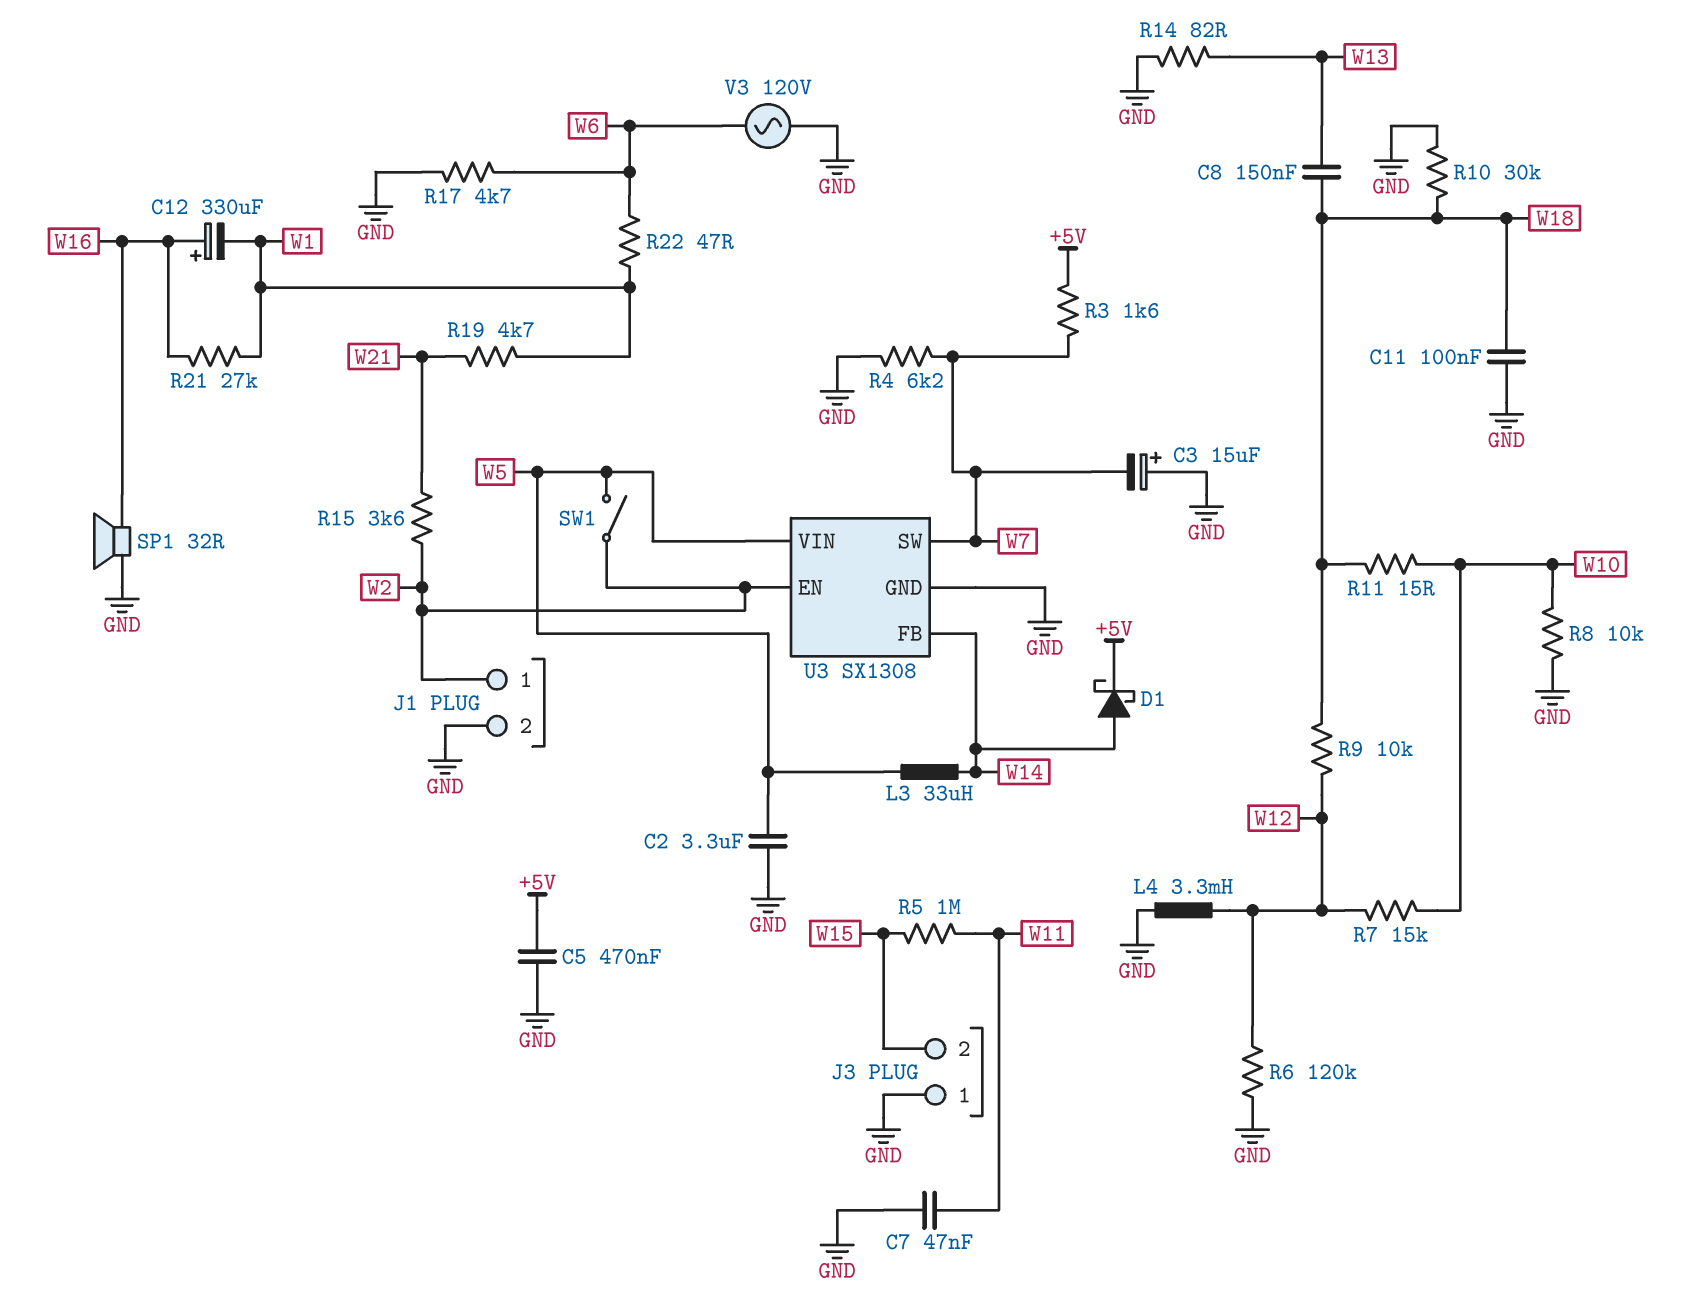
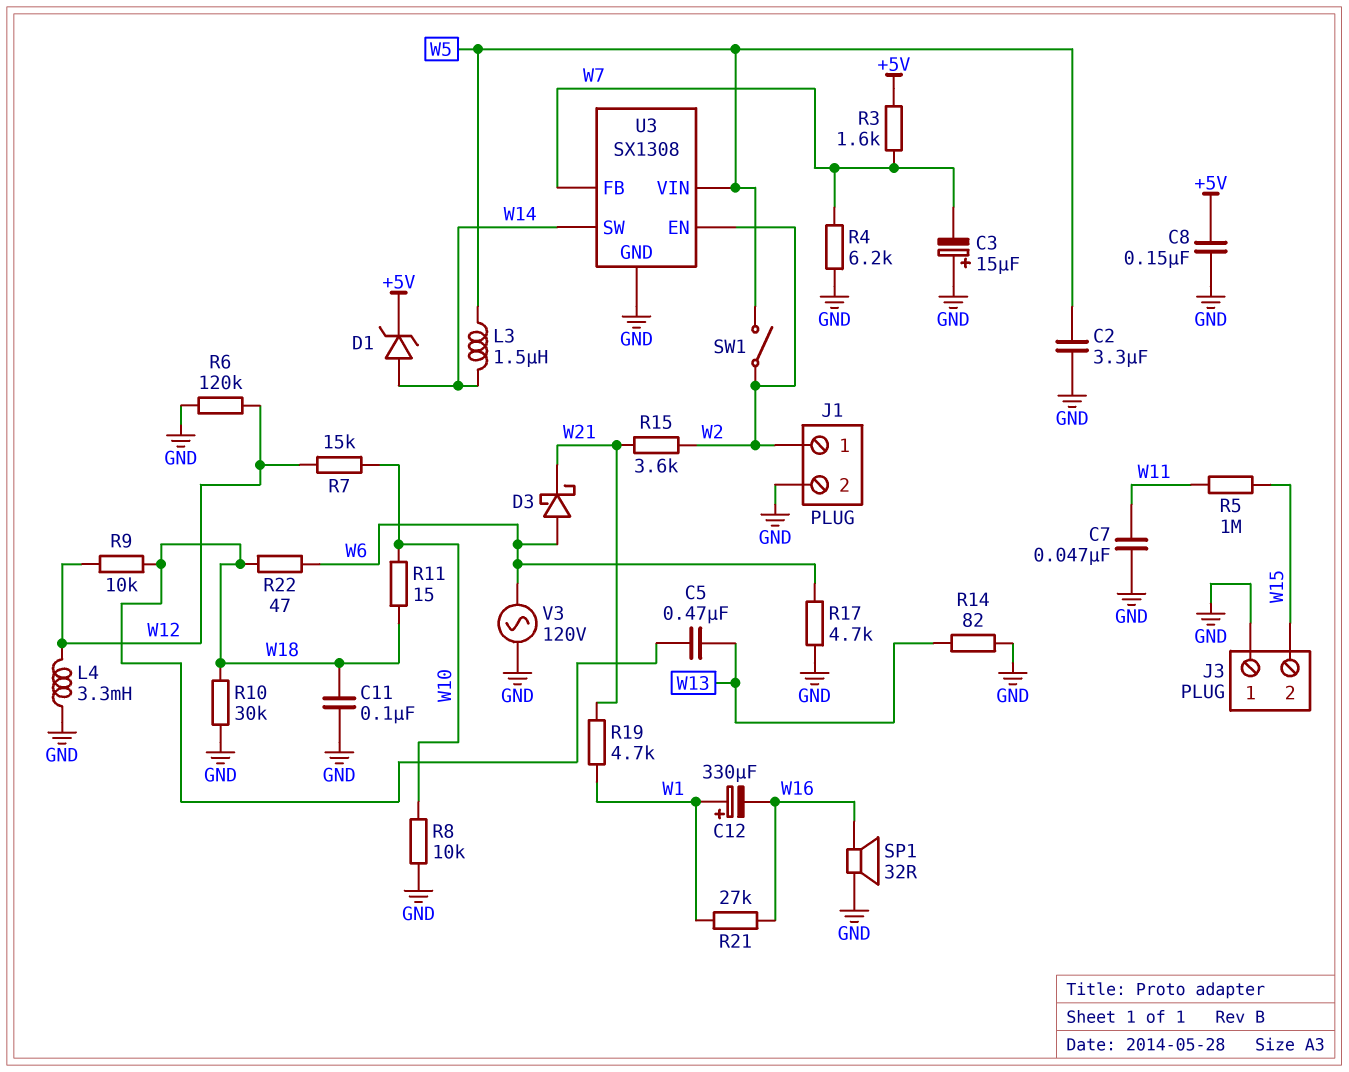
C5: 470nF (+5V, GND) -> 470nF (W13, W18)
C8: 150nF (W13, W18) -> 150nF (+5V, GND)
C12: 330uF (plus W16, minus W1) -> 330uF (plus W1, minus W16)
D1: schottky (A W14, K +5V) -> zener (A W14, K +5V)
D3: none -> schottky (A W6, K W21)
L3: 33uH (W5, W14) -> 1.5uH (W5, W14)
R22: 47 (W1, W6) -> 47 (W6, W18)
U3 pin FB: W14 -> W7
U3 pin SW: W7 -> W14

